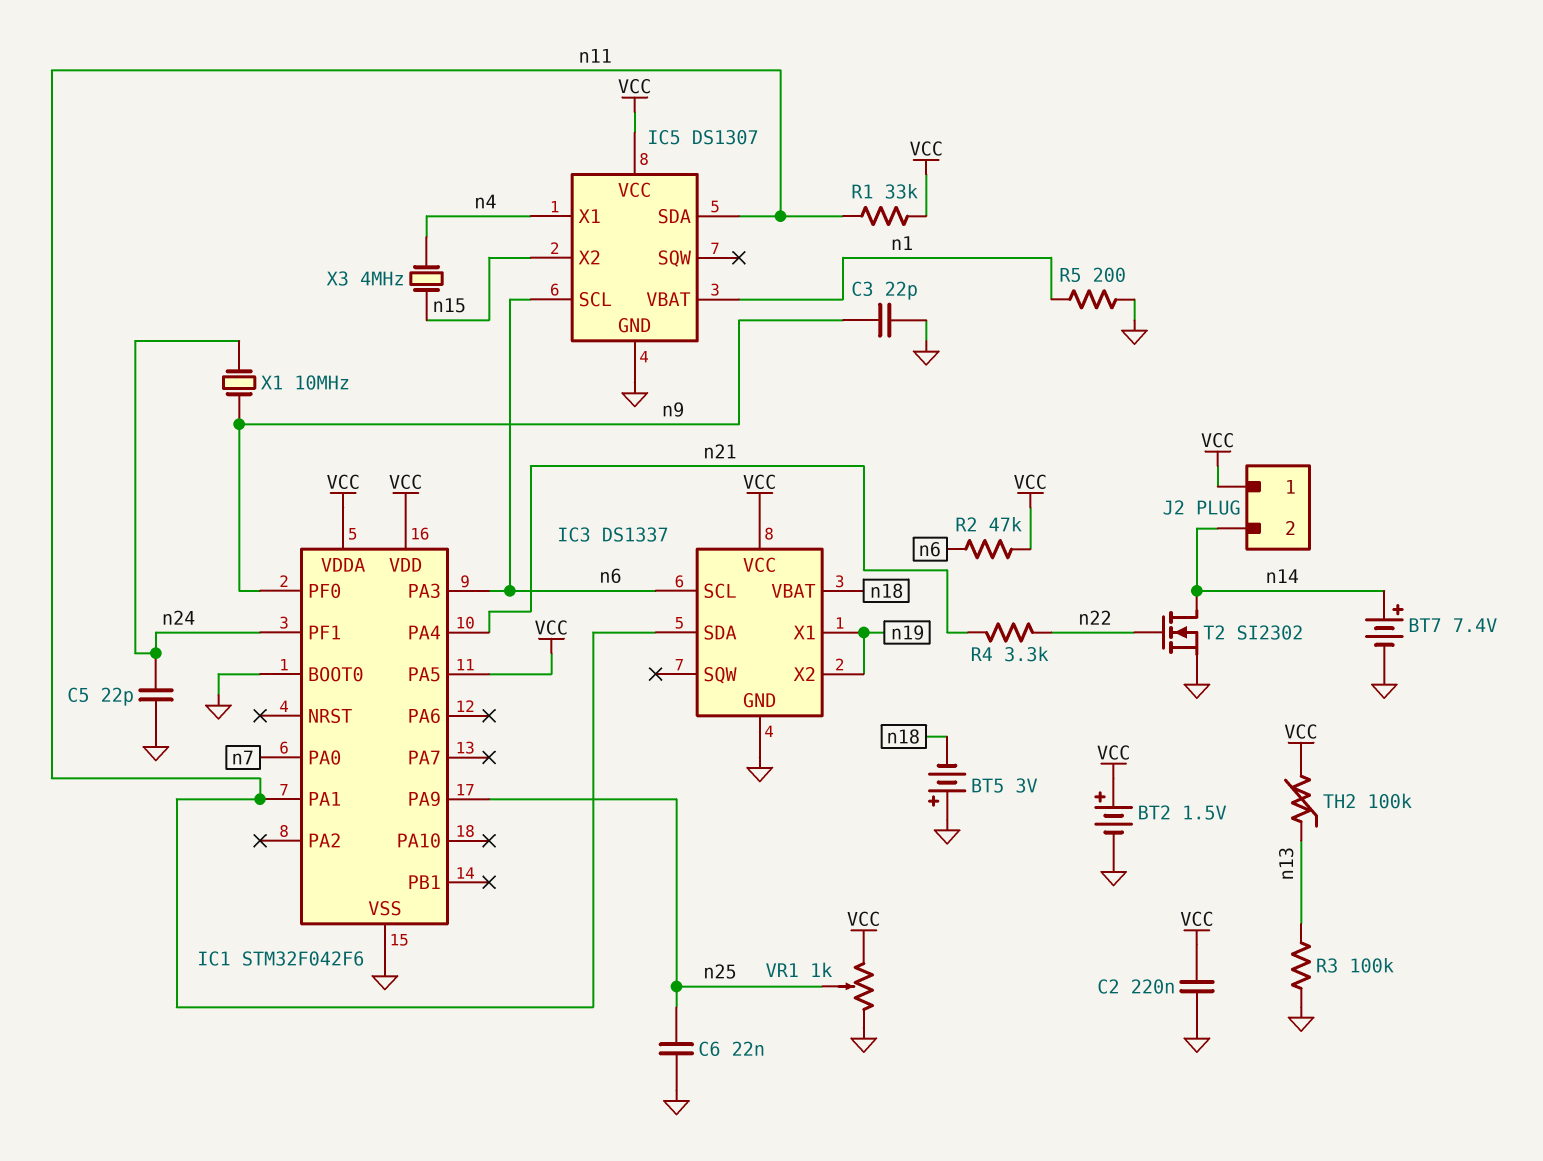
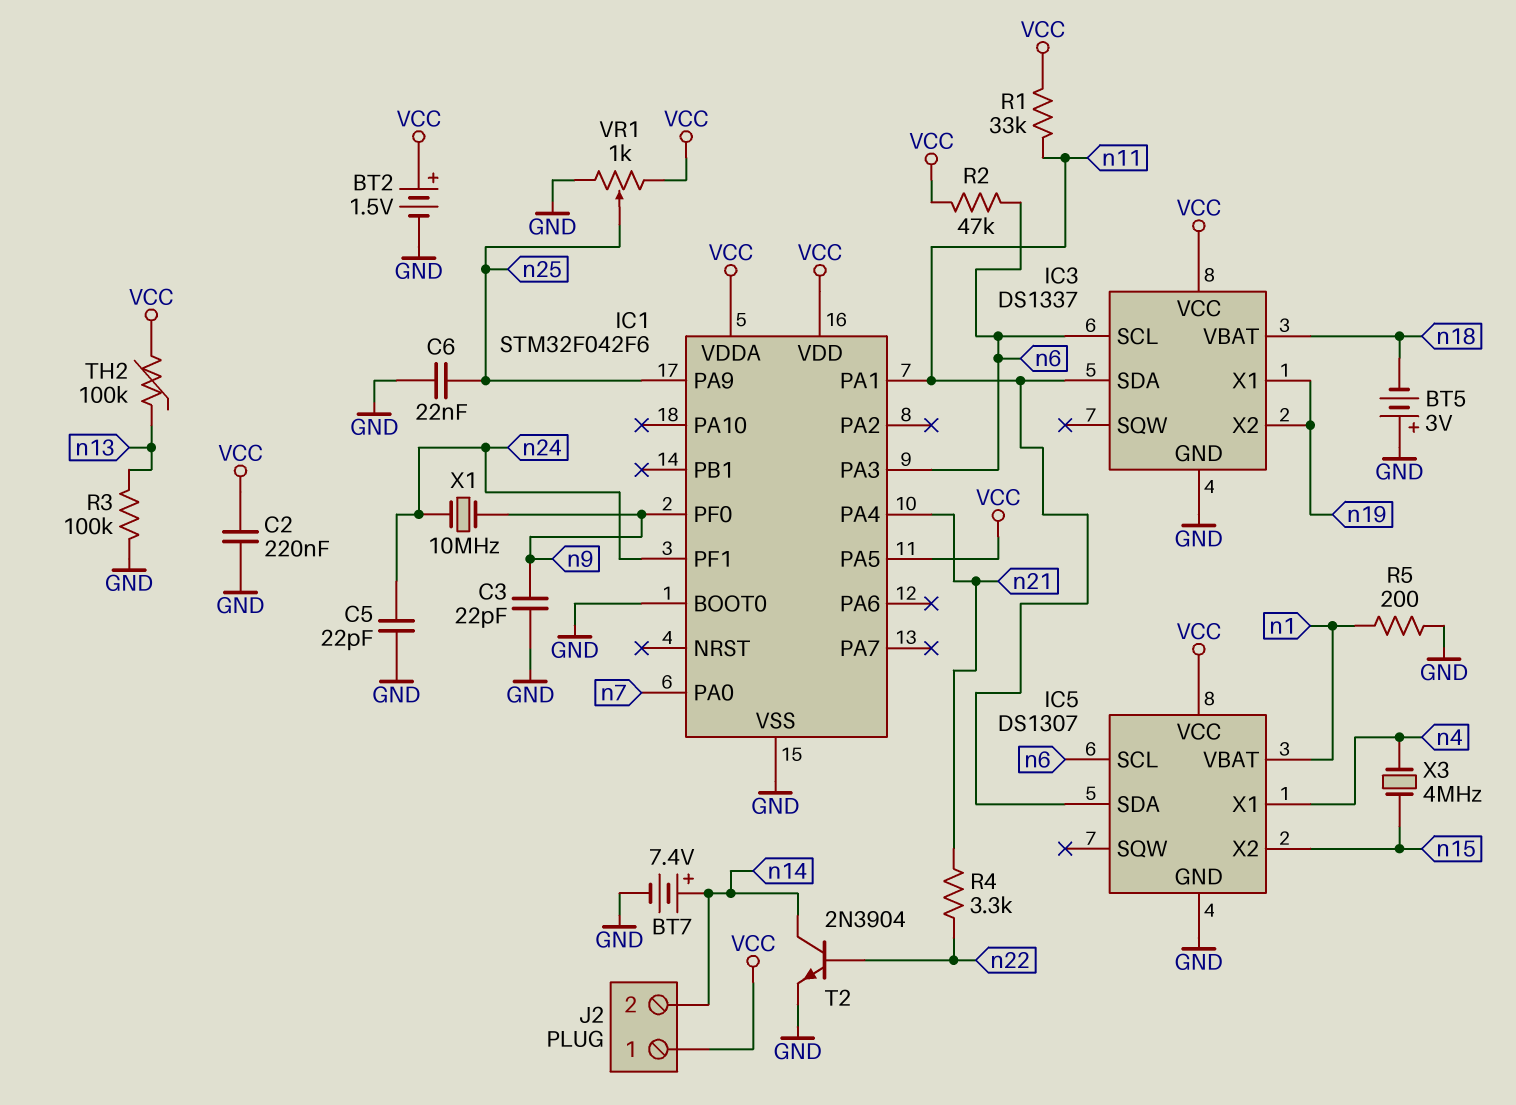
T2: NMOS SI2302 (G n22, D n14, S GND) -> NPN 2N3904 (B n22, C n14, E GND)

